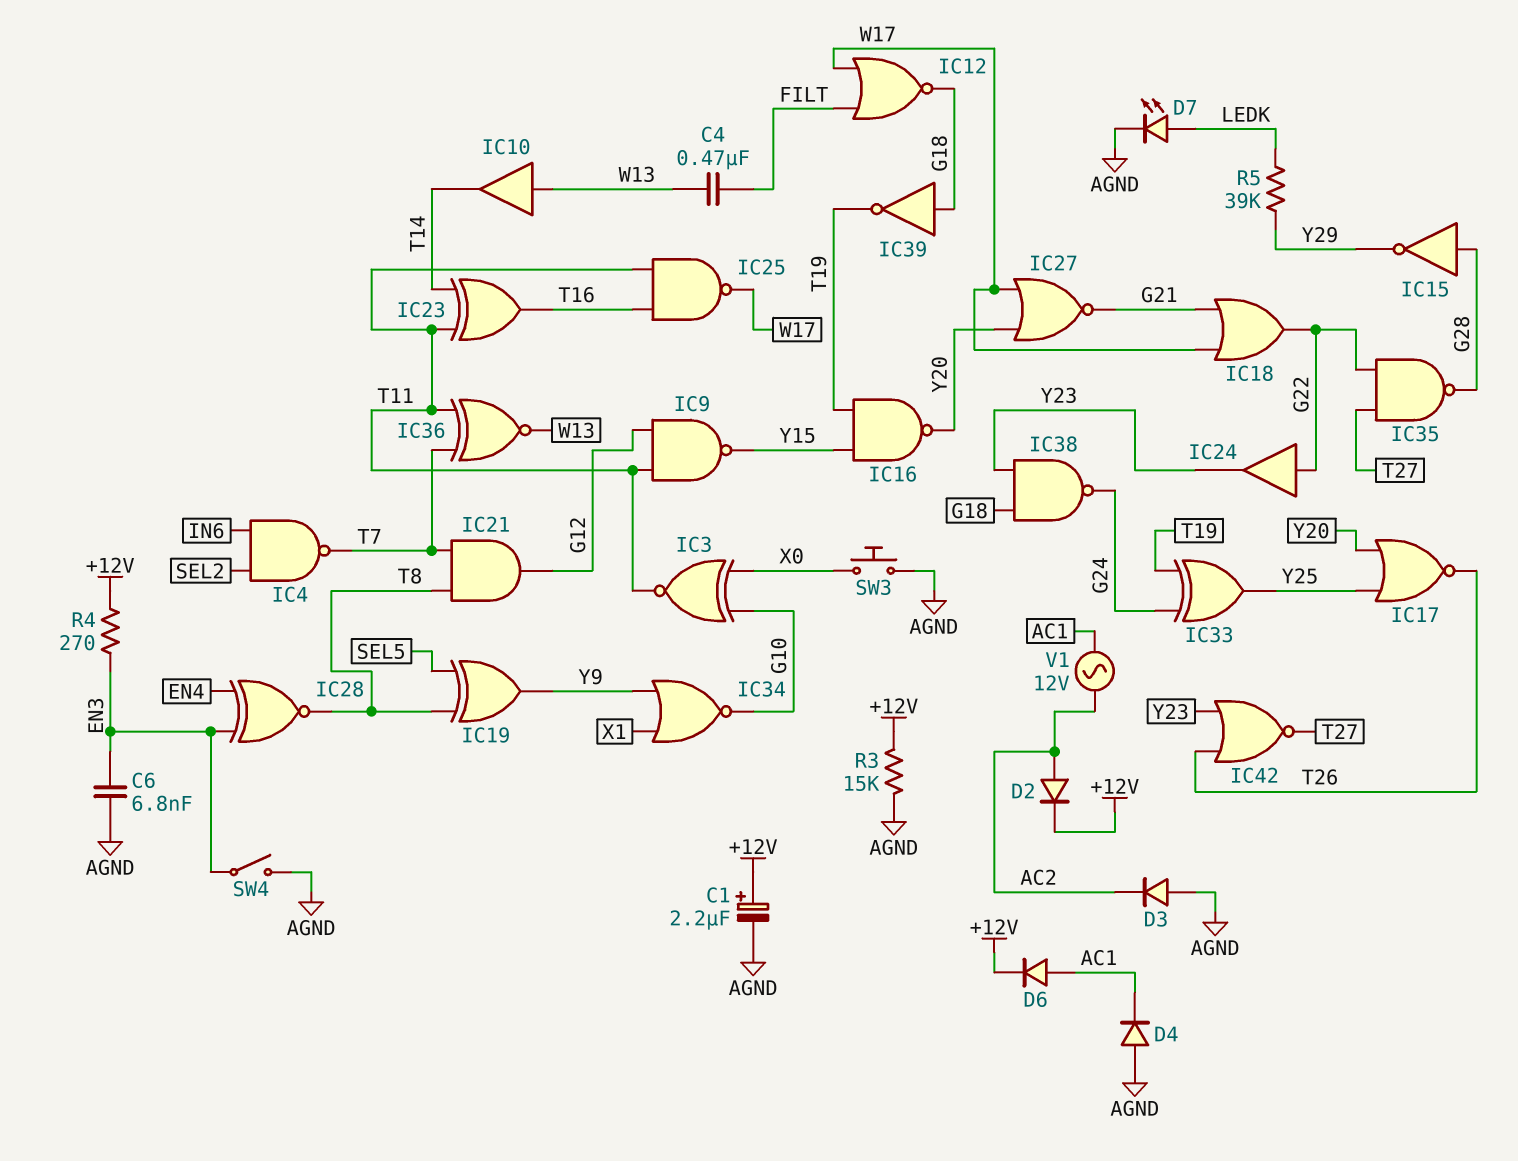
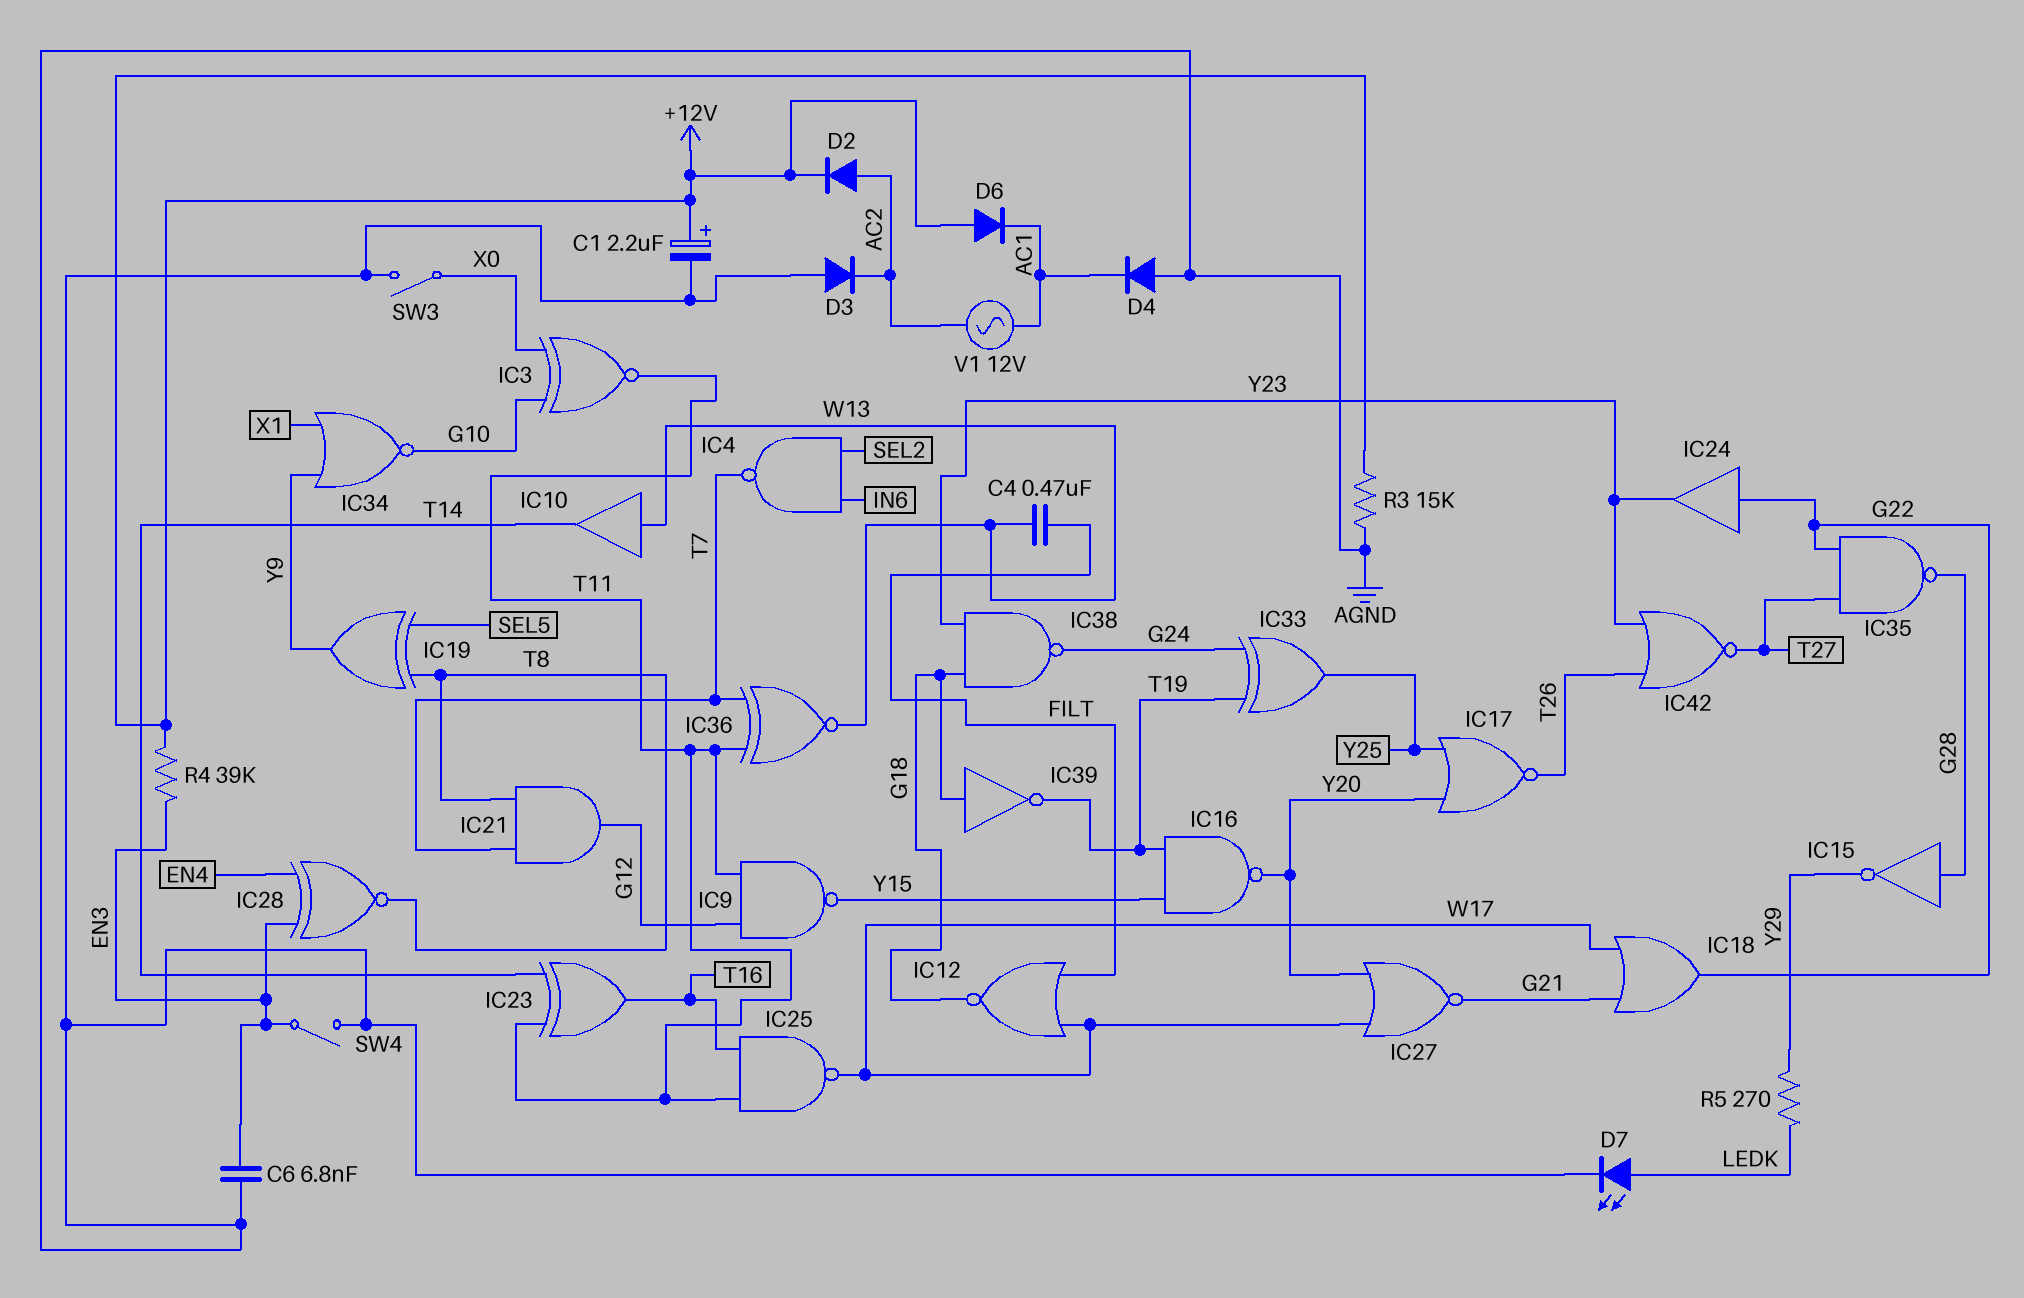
D6: diode (A AC1, K +12V) -> diode (A +12V, K AC1)
R4: 270 (+12V, EN3) -> 39k (+12V, EN3)
R5: 39k (LEDK, Y29) -> 270 (LEDK, Y29)
SW3: button (AGND, X0) -> switch (AGND, X0)

